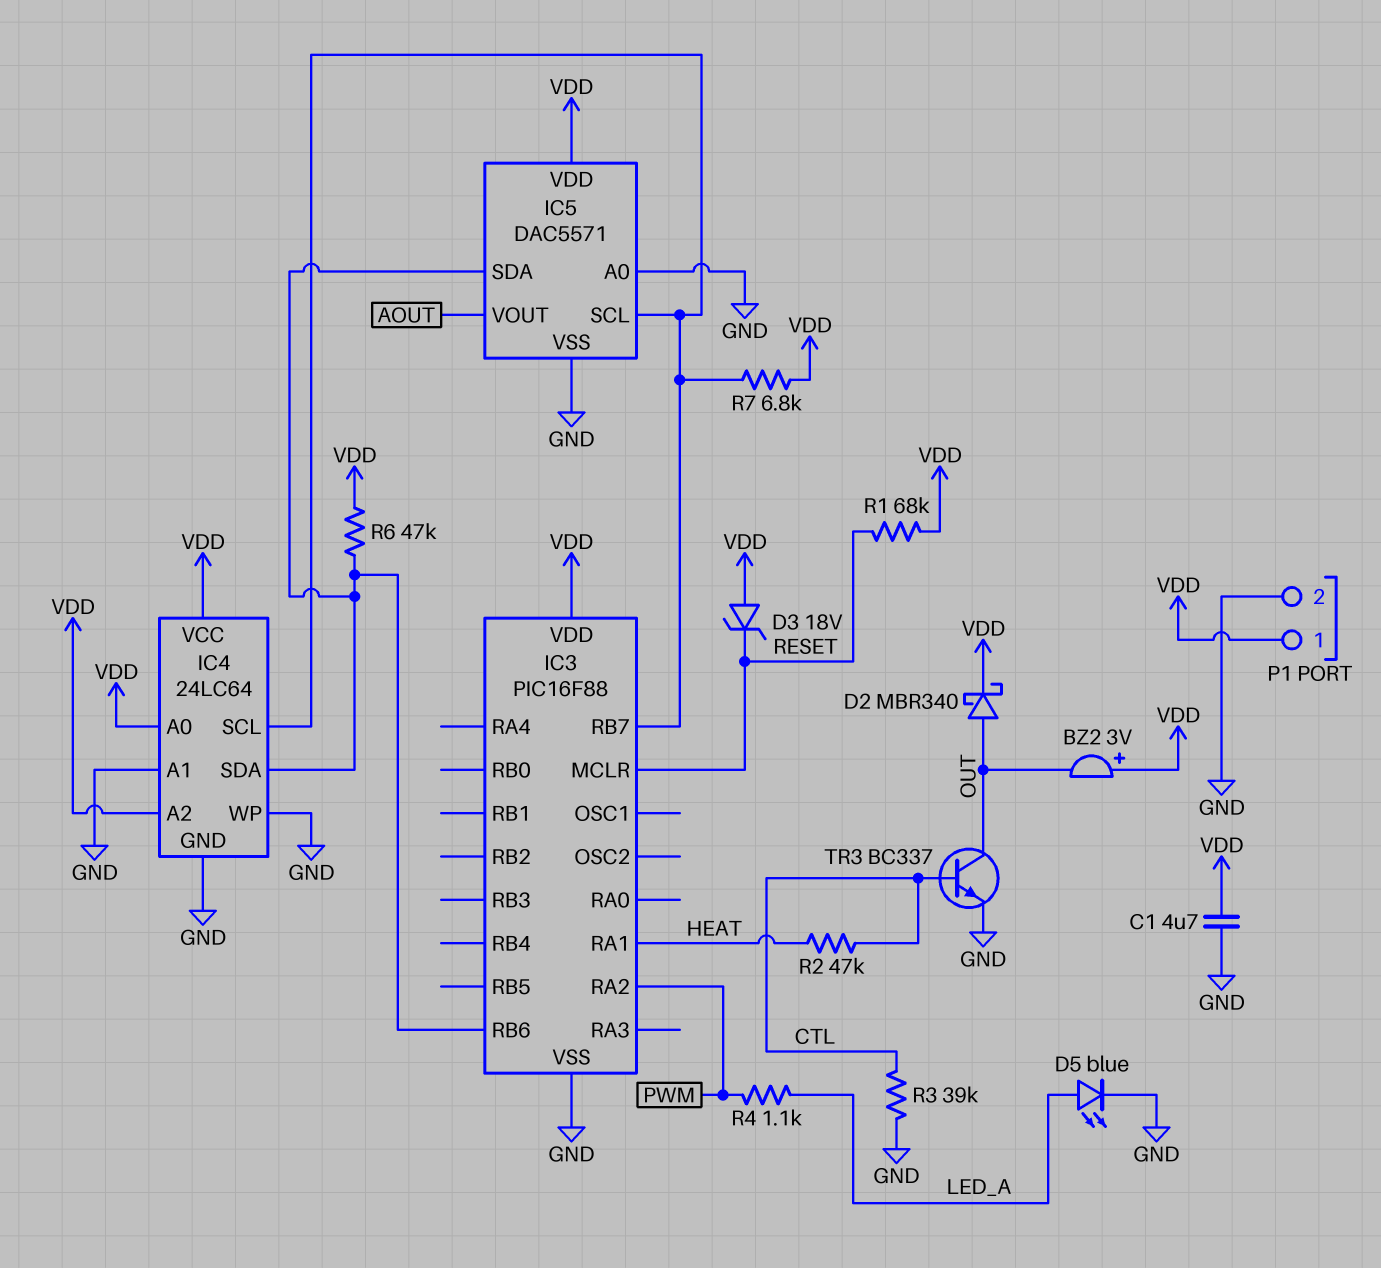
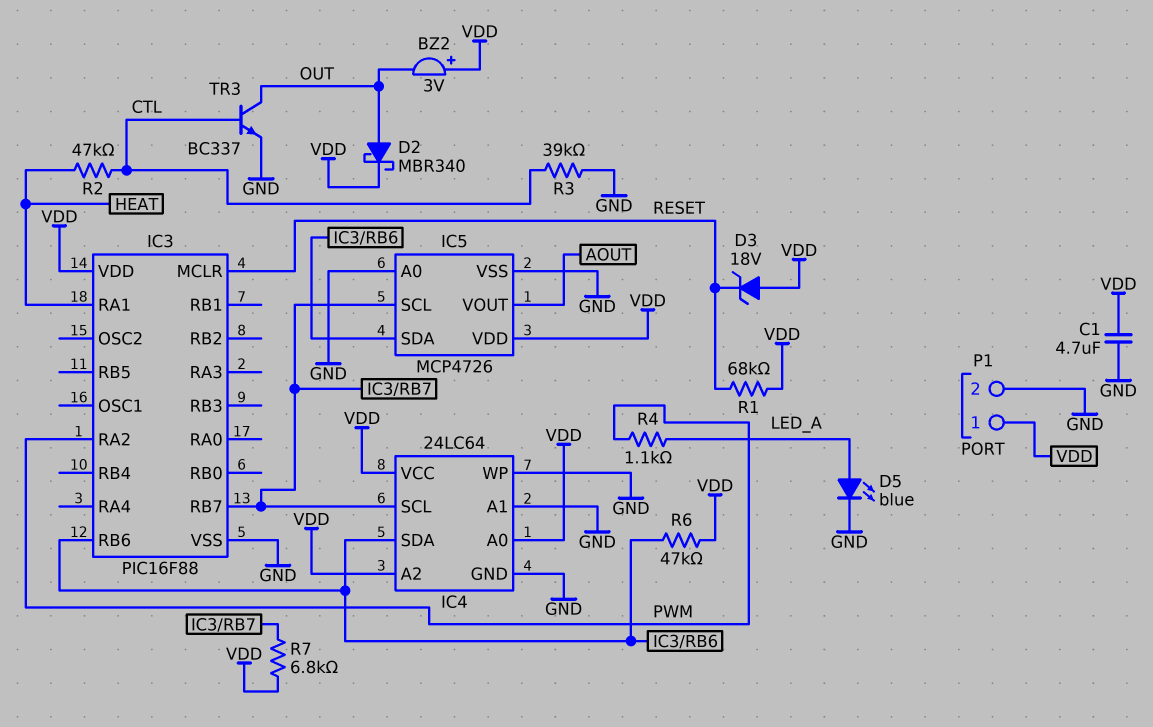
IC5: DAC5571 -> MCP4726

